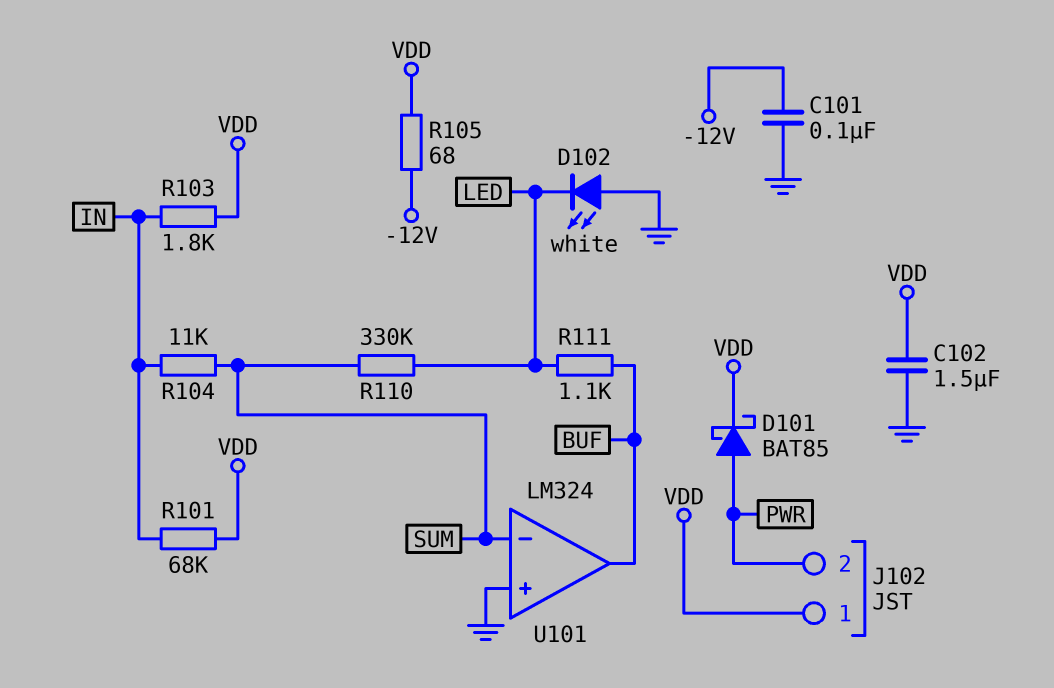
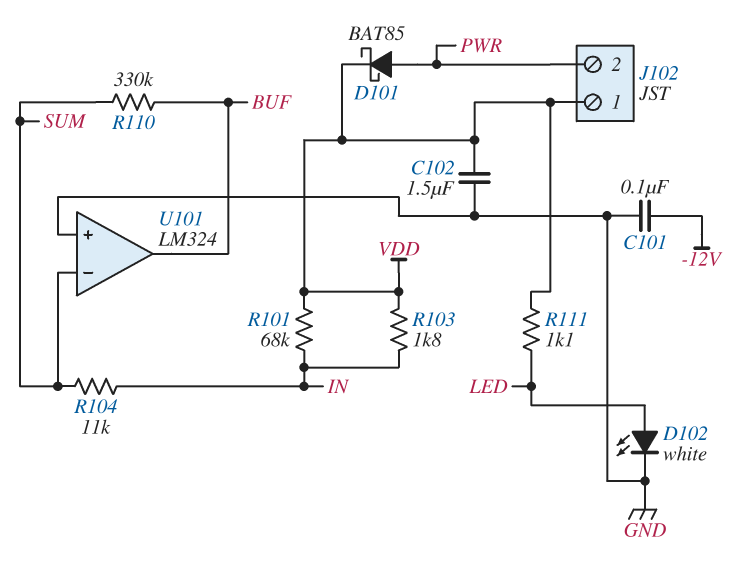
D102: LED white (A GND, K LED) -> LED white (A LED, K GND)
R105: 68 (-12V, VDD) -> none
R110: 330k (LED, SUM) -> 330k (BUF, SUM)
R111: 1.1k (BUF, LED) -> 1.1k (LED, VDD)

